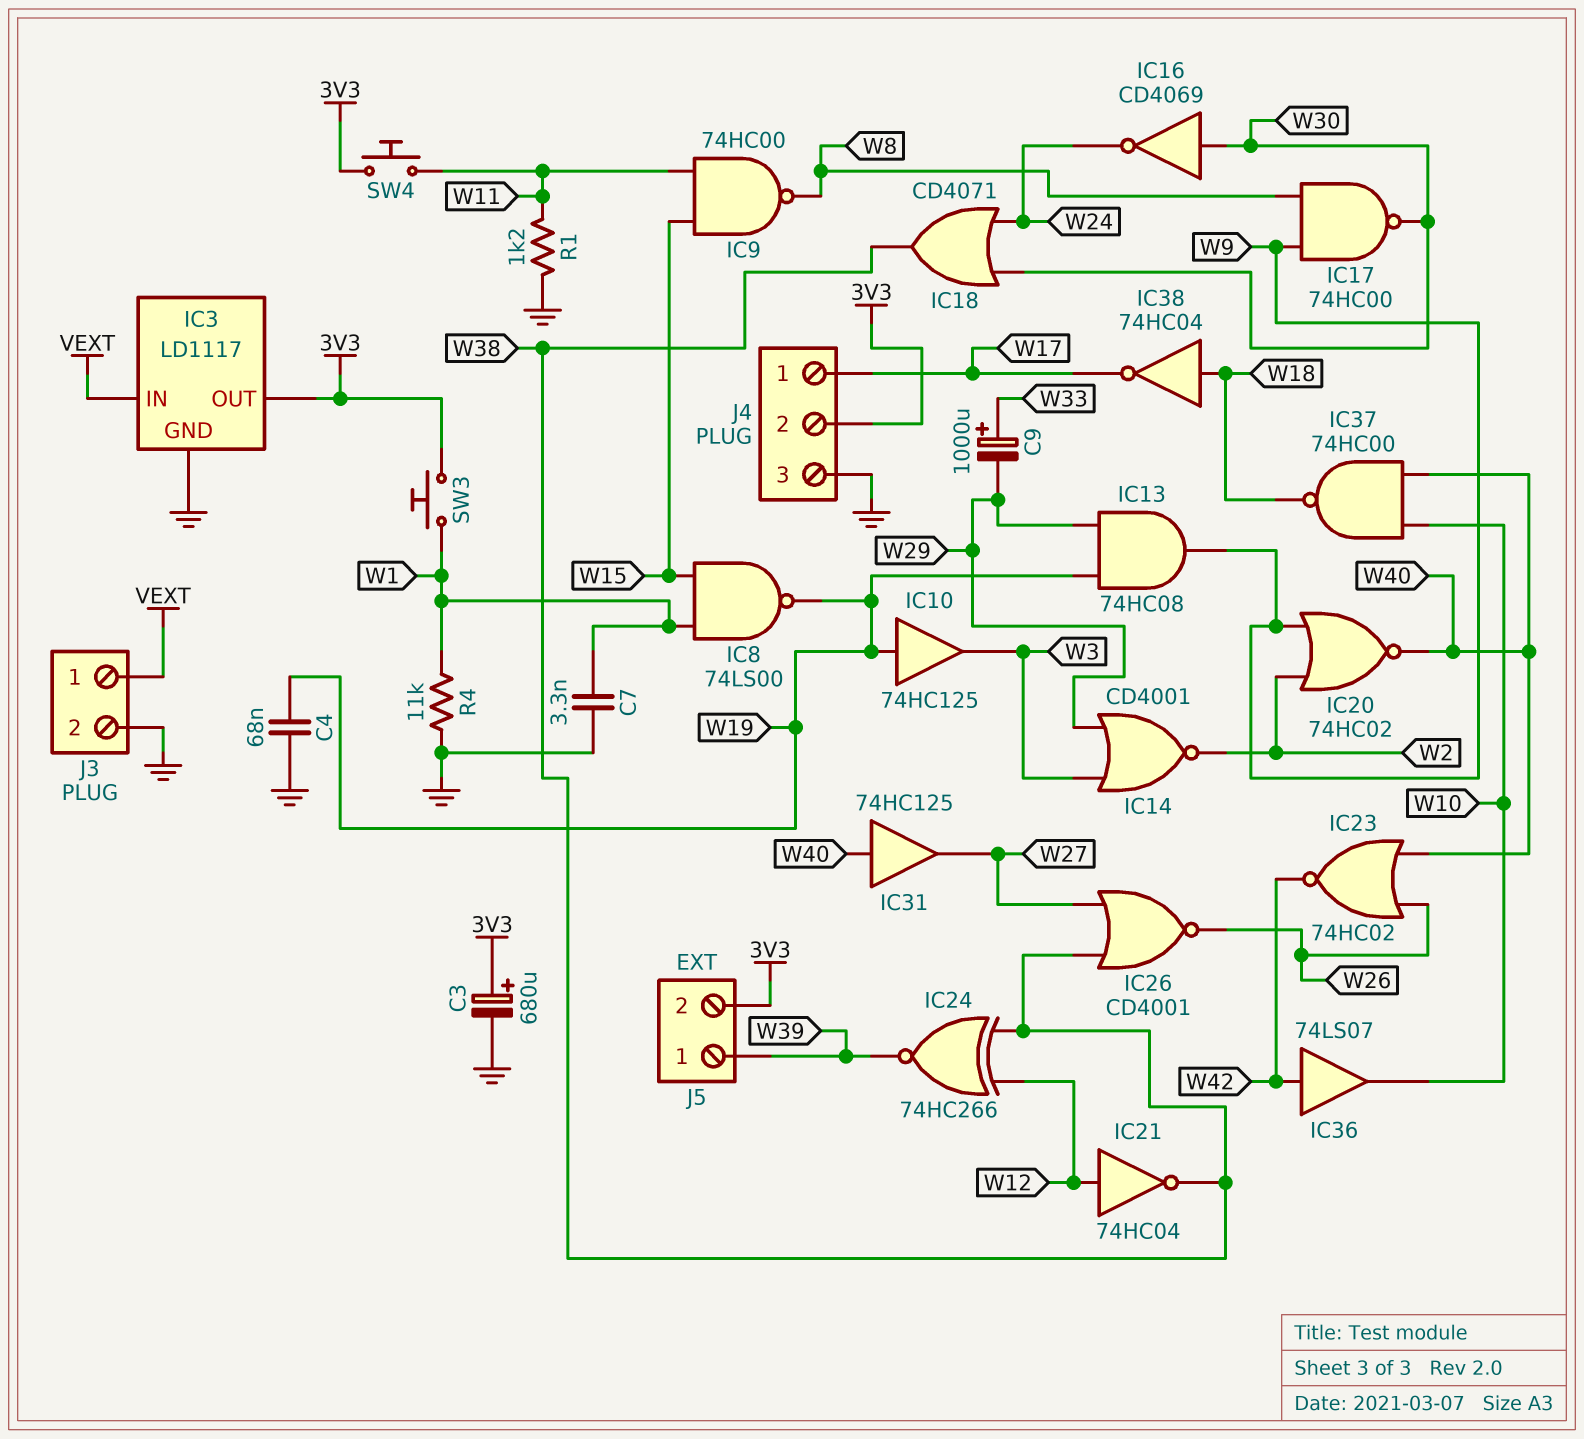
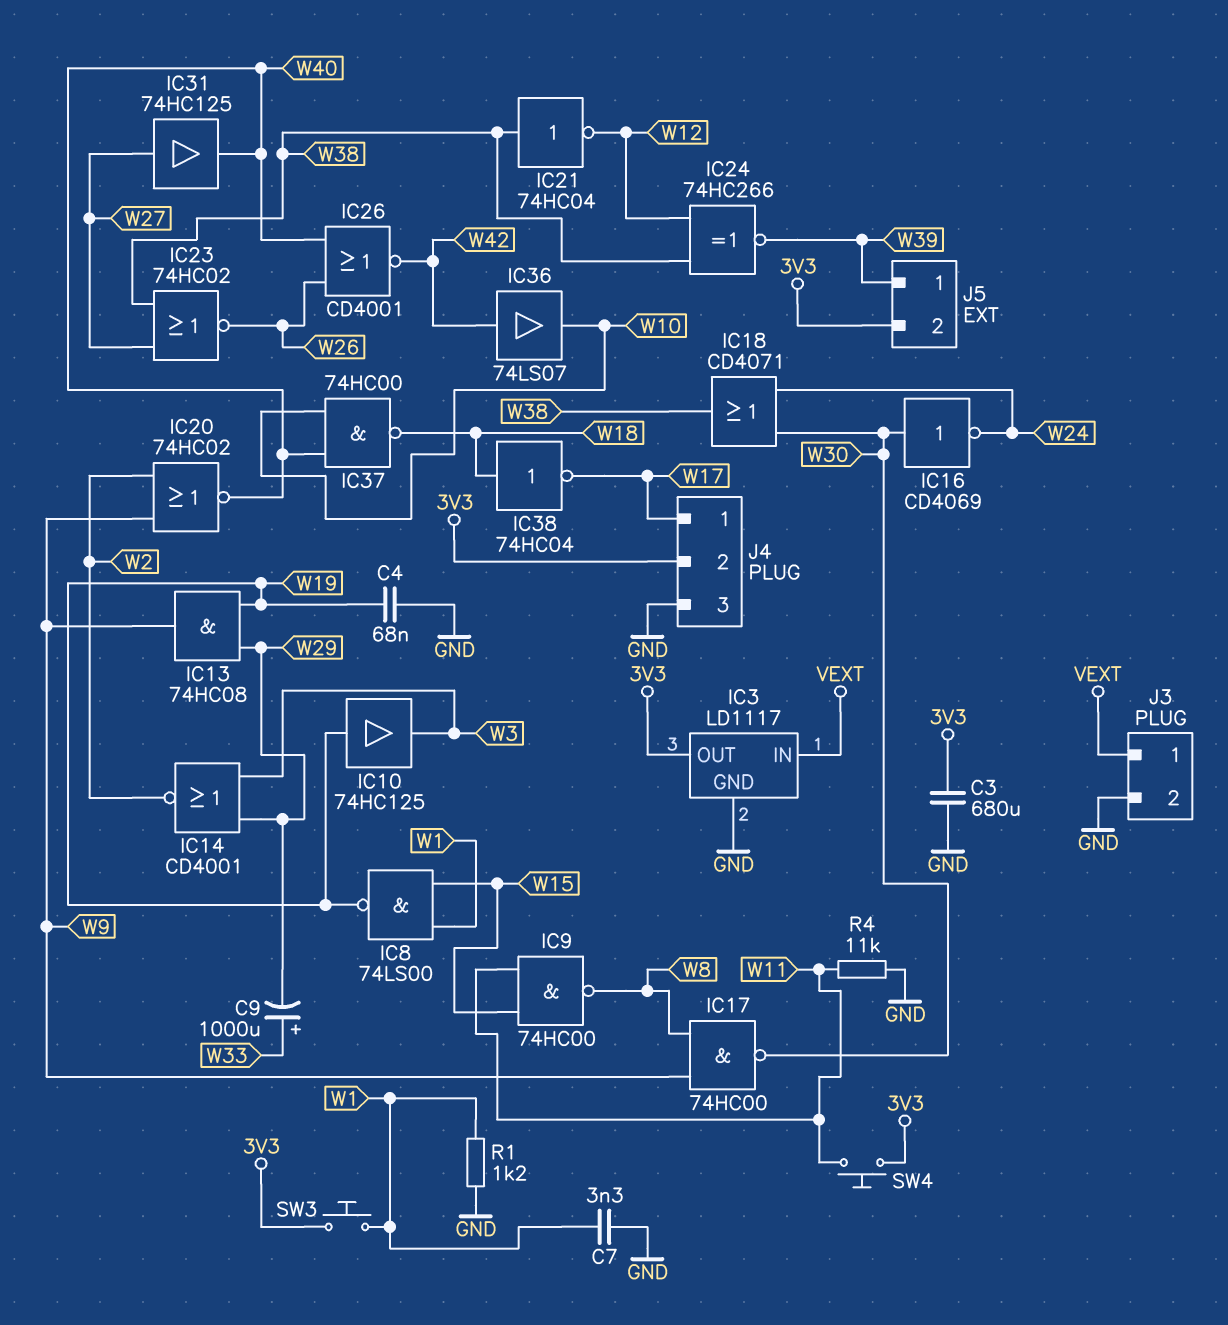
C3: 680uF (plus 3V3, minus GND) -> 680uF (3V3, GND)
IC21: NOT 74HC04 (in W12, out W38) -> NOT 74HC04 (in W38, out W12)
IC23: NOR 74HC02 (in W26, in W40, out W42) -> NOR 74HC02 (in W27, in W38, out W26)
IC26: NOR CD4001 (in W27, in W38, out W26) -> NOR CD4001 (in W26, in W40, out W42)
IC31: buffer 74HC125 (in W40, out W27) -> buffer 74HC125 (in W27, out W40)
R1: 1.2k (GND, W11) -> 1.2k (GND, W1)
R4: 11k (GND, W1) -> 11k (GND, W11)

